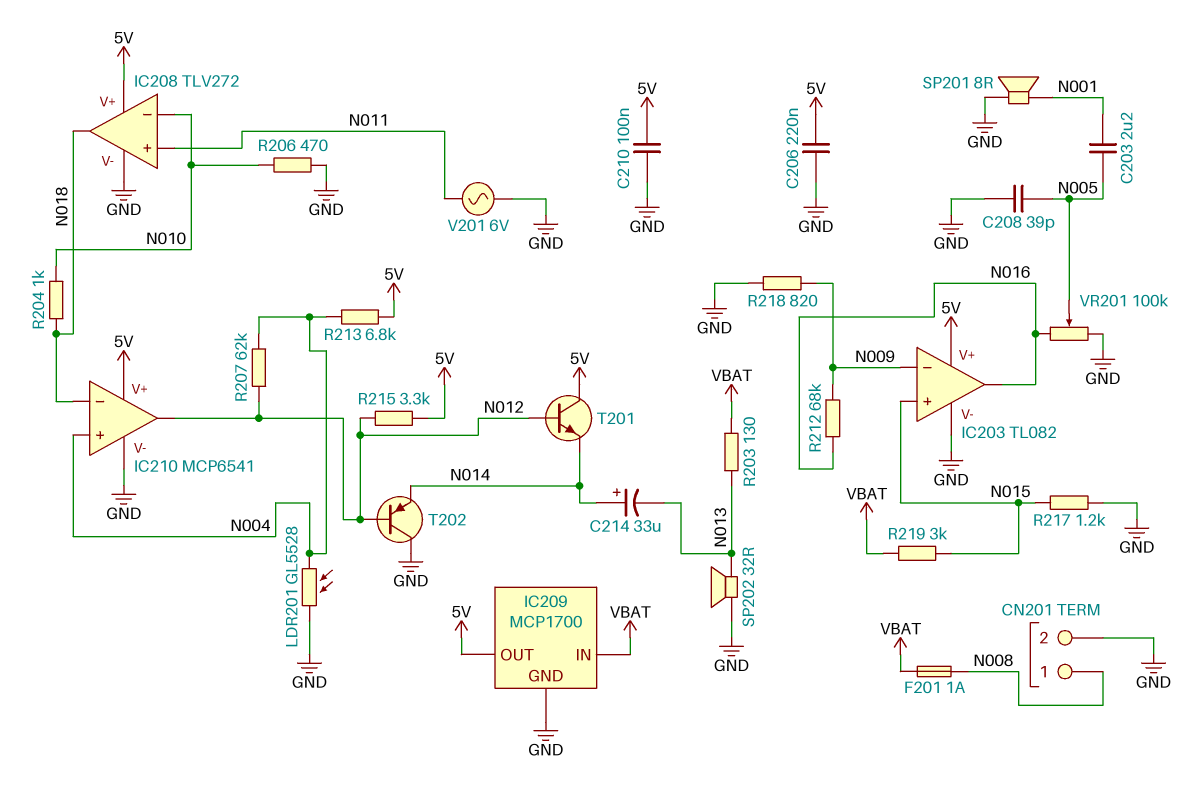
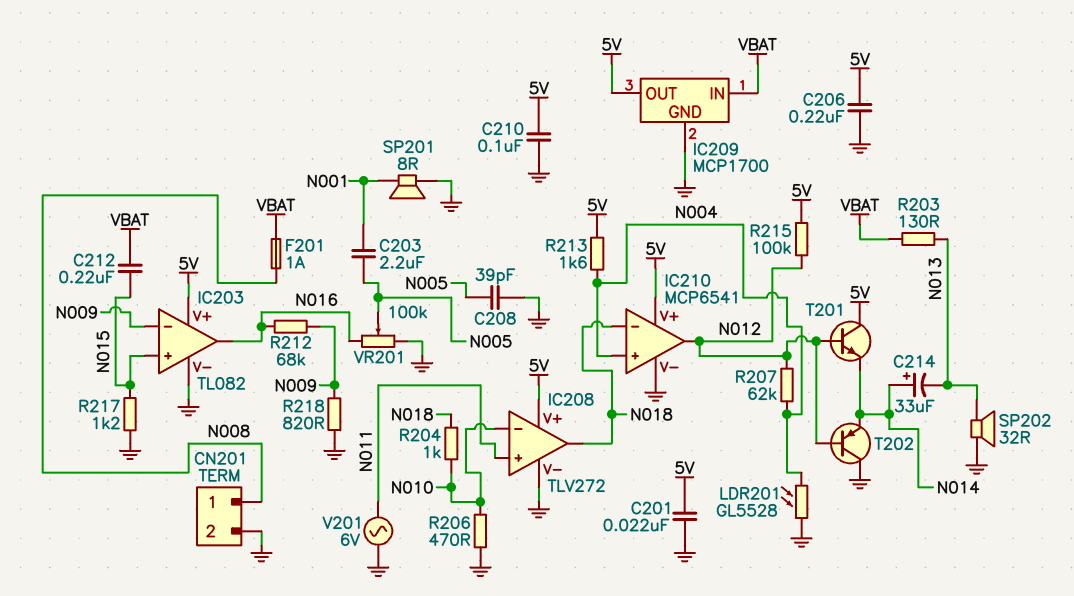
C201: none -> 22nF (5V, GND)
C212: none -> 220nF (N015, VBAT)
R213: 6.8k (5V, N004) -> 1.6k (5V, N004)
R215: 3.3k (5V, N012) -> 100k (5V, N012)
R219: 3k (N015, VBAT) -> none

